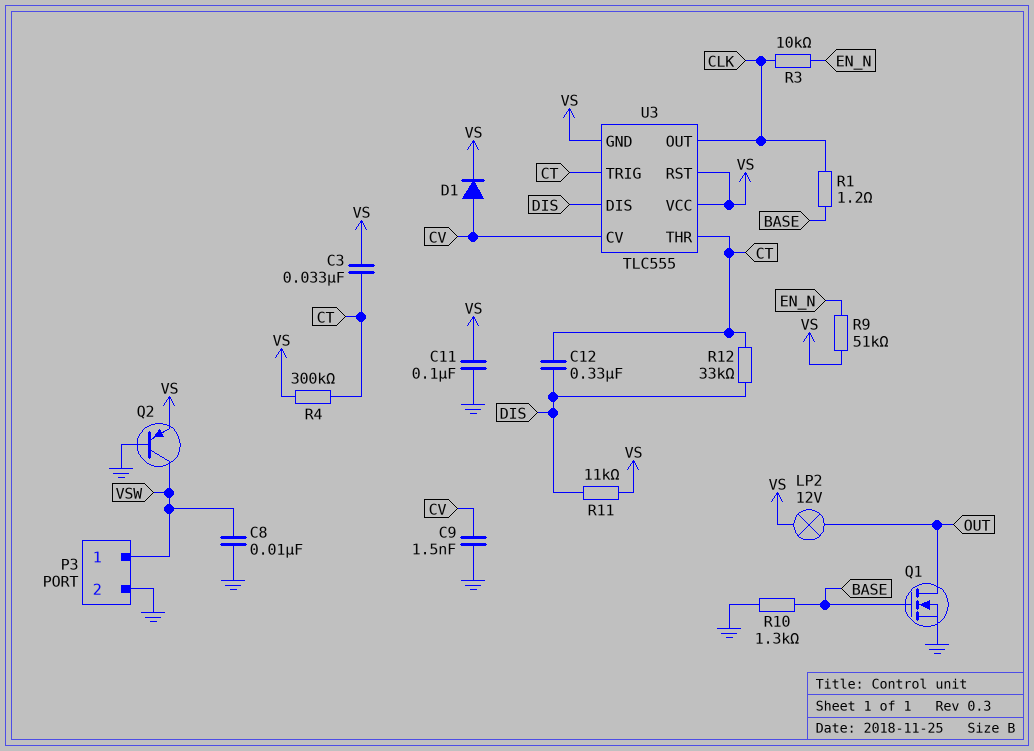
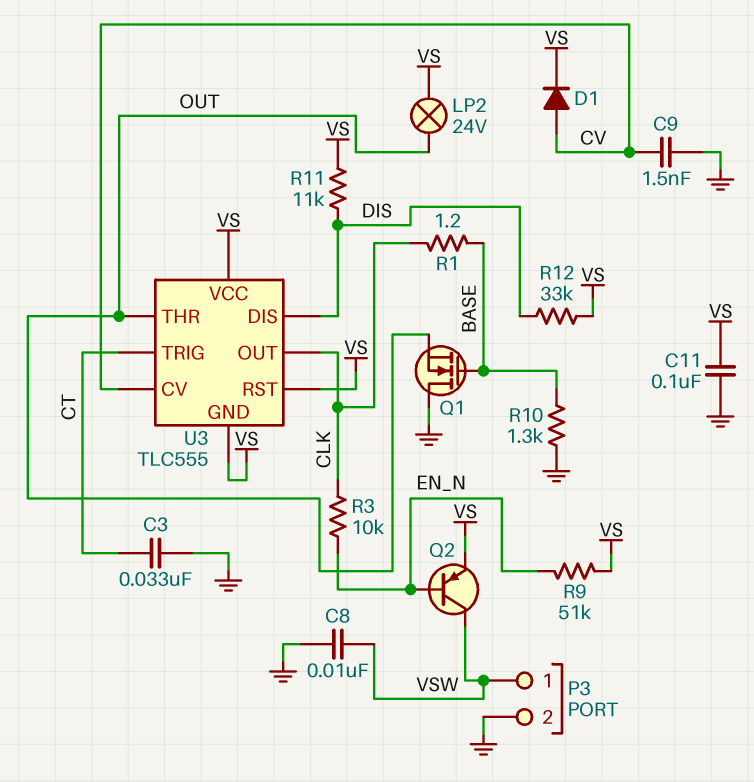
C3: 33nF (CT, VS) -> 33nF (CT, GND)
C12: 330nF (CT, DIS) -> none
LP2: lamp 12V (OUT, VS) -> lamp 24V (OUT, VS)
Q1: NMOS (G BASE, D OUT, S GND) -> NMOS (G BASE, D GND, S OUT)
Q2: PNP (B GND, C VSW, E VS) -> PNP (B EN_N, C VSW, E VS)
R4: 300k (CT, VS) -> none
R12: 33k (CT, DIS) -> 33k (DIS, VS)
U3 pin THR: CT -> OUT

